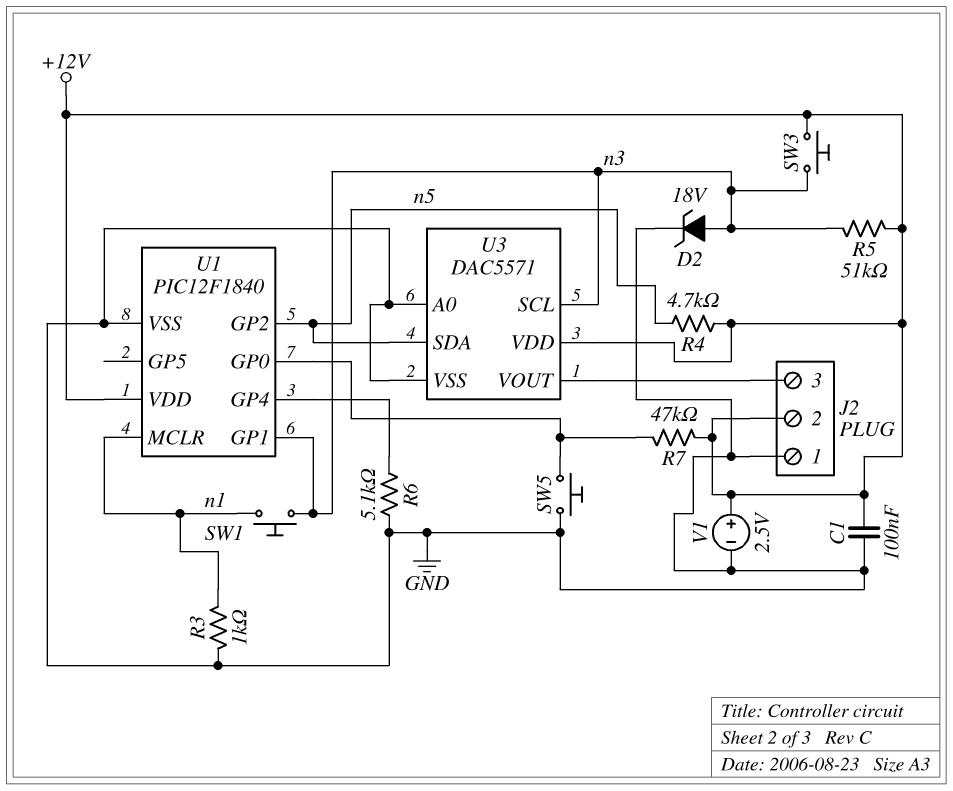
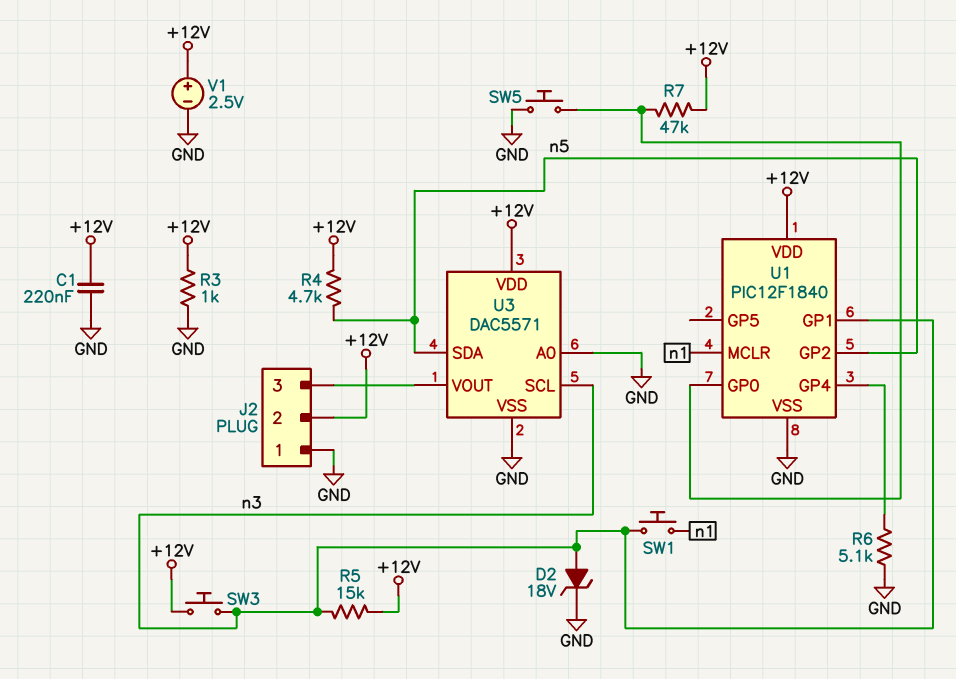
C1: 100nF (+12V, GND) -> 220nF (+12V, GND)
R3: 1k (GND, n1) -> 1k (+12V, GND)
R5: 51k (+12V, n3) -> 15k (+12V, n3)

